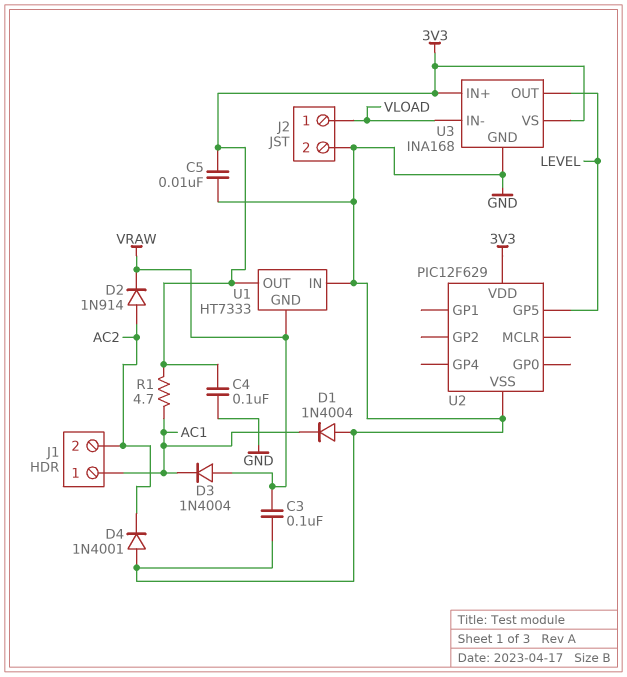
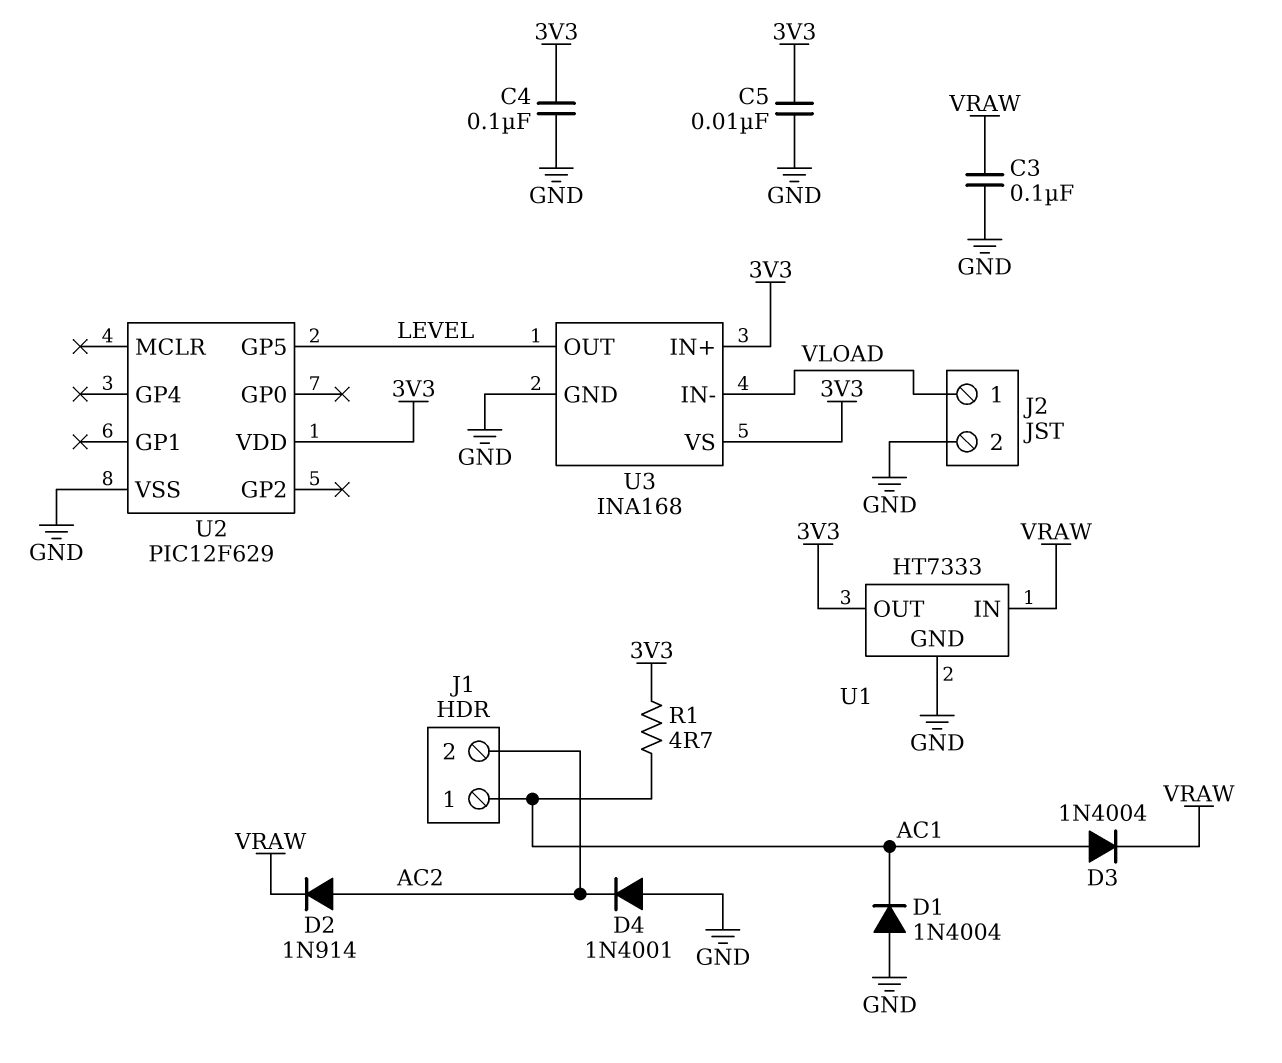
D3: diode 1N4004 (A VRAW, K AC1) -> diode 1N4004 (A AC1, K VRAW)
U1 pin GND: VRAW -> GND
U1 pin IN: GND -> VRAW

